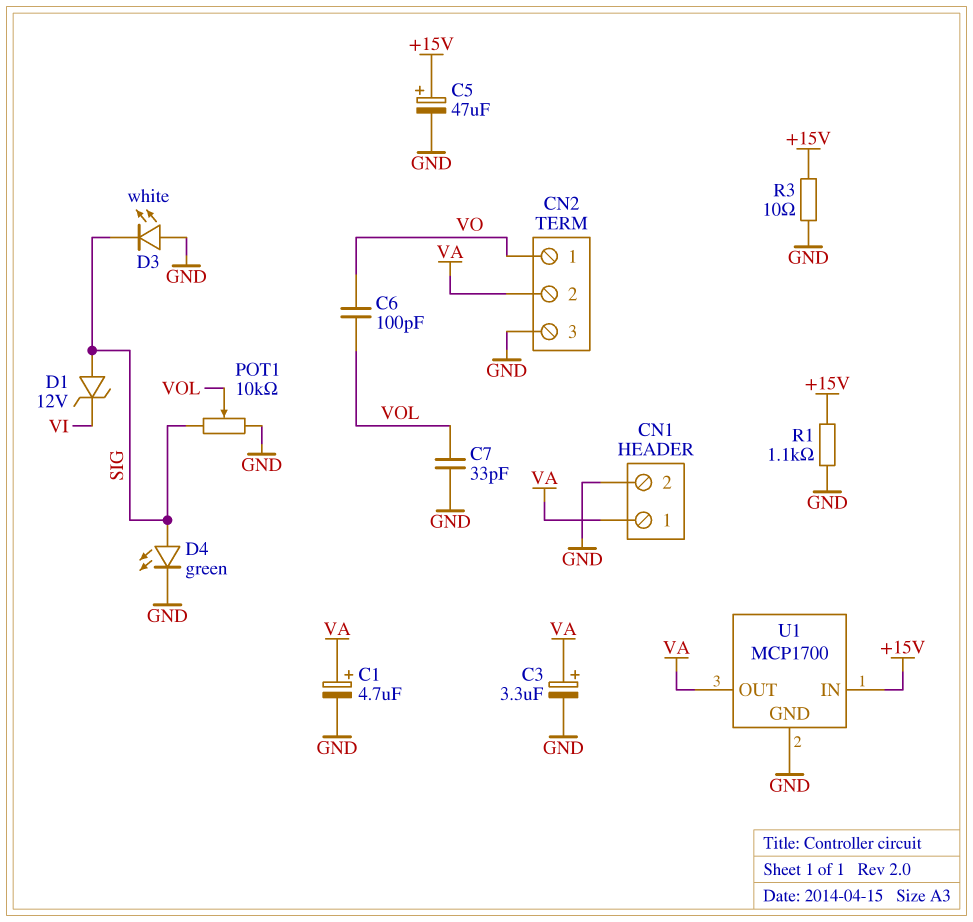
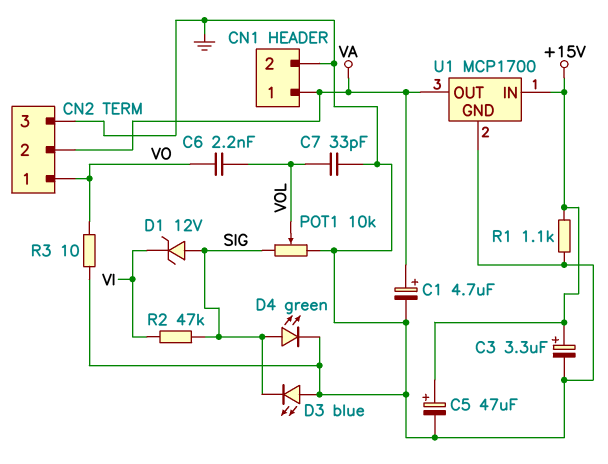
C3: 3.3uF (plus VA, minus GND) -> 3.3uF (plus +15V, minus GND)
C6: 100pF (VO, VOL) -> 2.2nF (VO, VOL)
D3: LED white (A GND, K SIG) -> LED blue (A GND, K SIG)
R2: none -> 47k (SIG, VI)
R3: 10 (+15V, GND) -> 10 (GND, VO)

